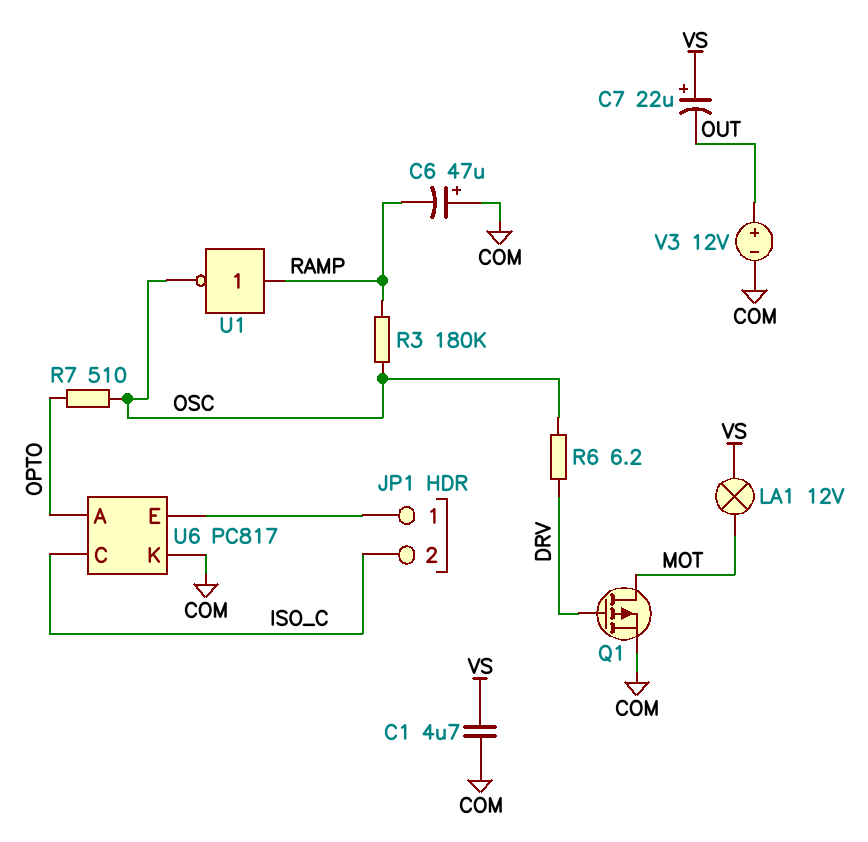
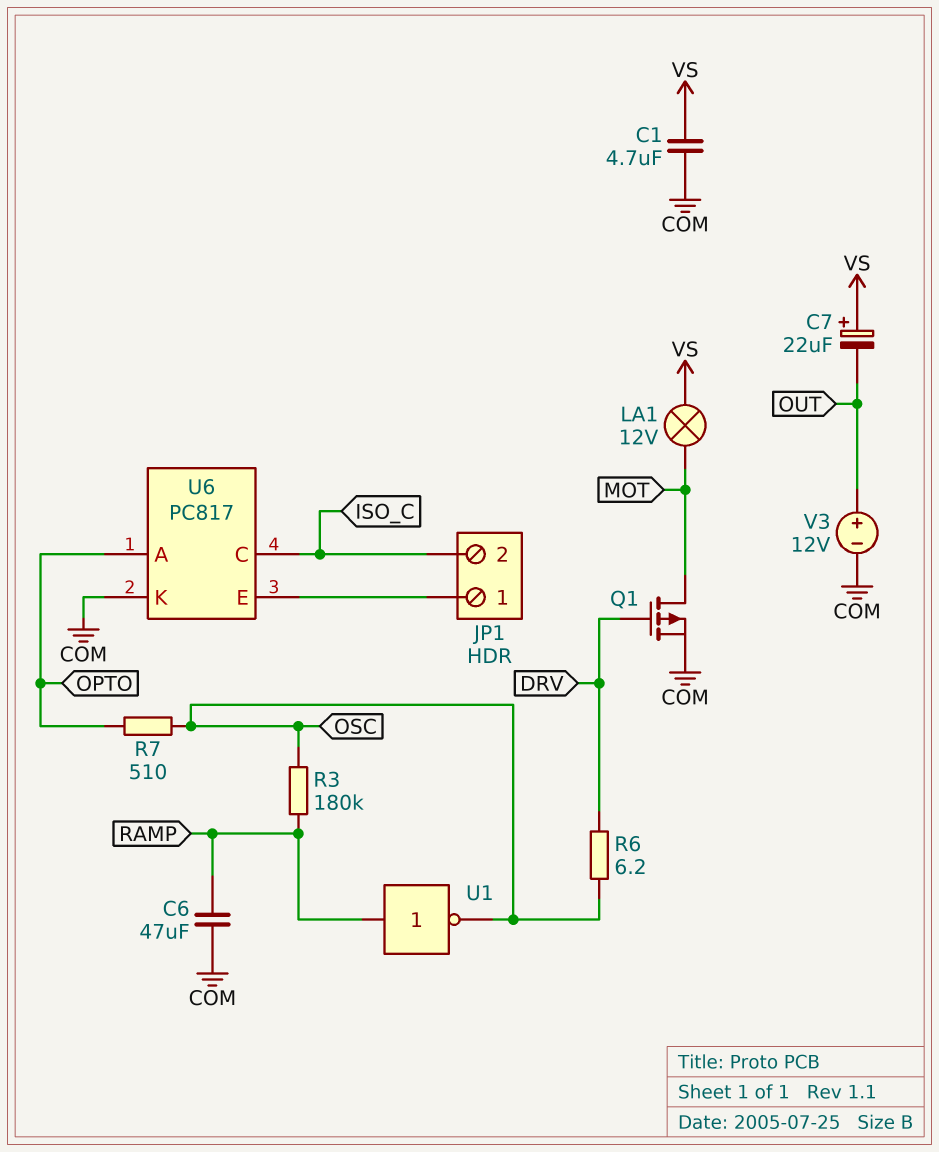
C6: 47uF (plus COM, minus RAMP) -> 47uF (COM, RAMP)

